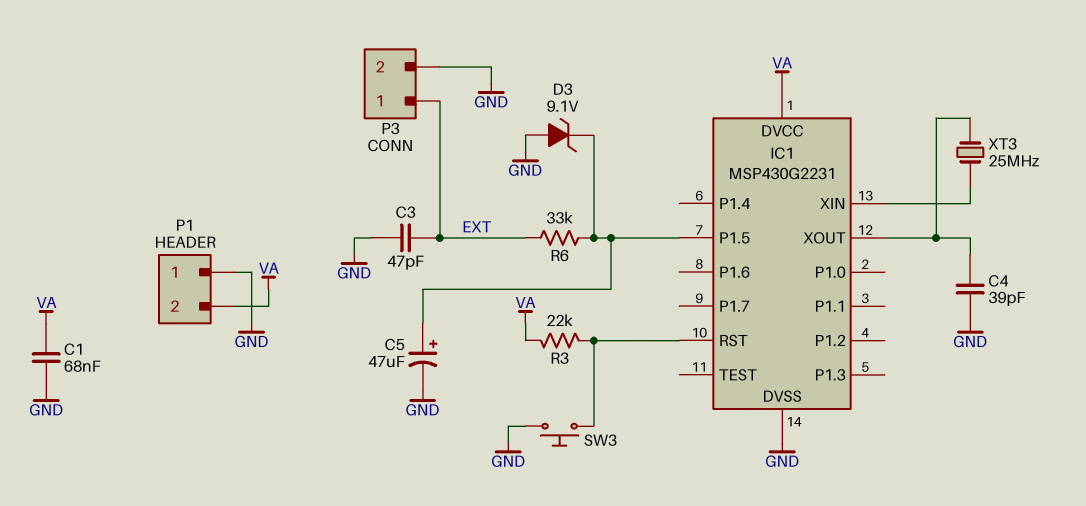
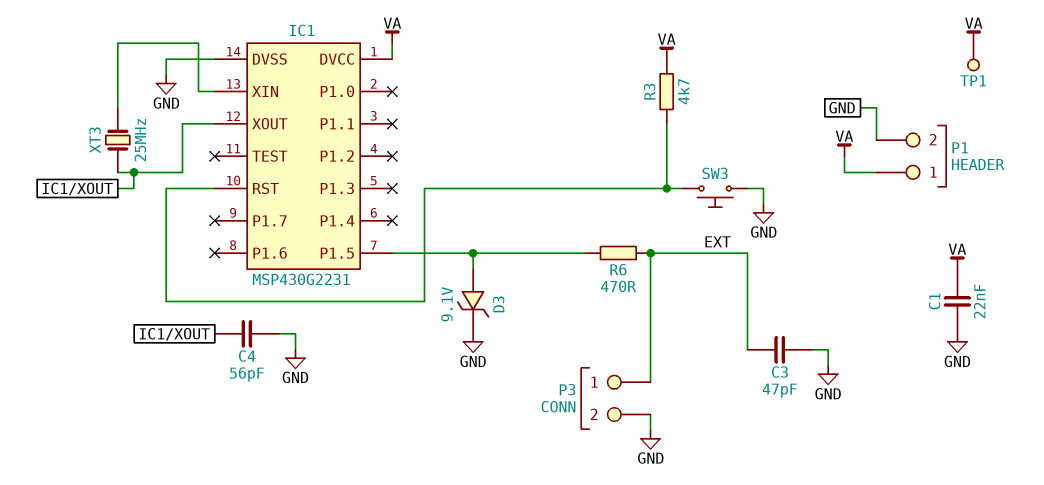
C1: 68nF (GND, VA) -> 22nF (GND, VA)
C4: 39pF (GND, IC1/XOUT) -> 56pF (GND, IC1/XOUT)
C5: 47uF (plus IC1/P1.5, minus GND) -> none
D3: zener 9.1V (A GND, K IC1/P1.5) -> zener 9.1V (A IC1/P1.5, K GND)
P1 pin 1: GND -> VA
P1 pin 2: VA -> GND
R3: 22k (IC1/RST, VA) -> 4.7k (IC1/RST, VA)
R6: 33k (EXT, IC1/P1.5) -> 470 (EXT, IC1/P1.5)
TP1: none -> test point (VA)

